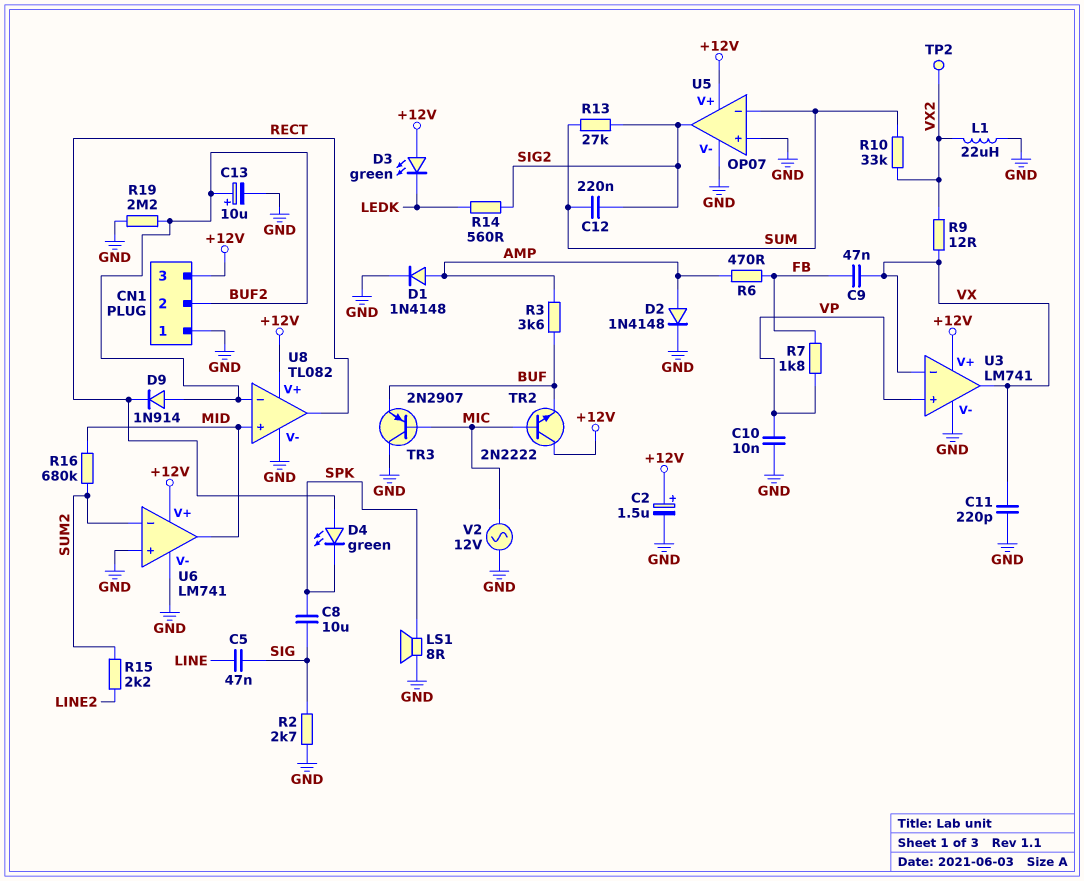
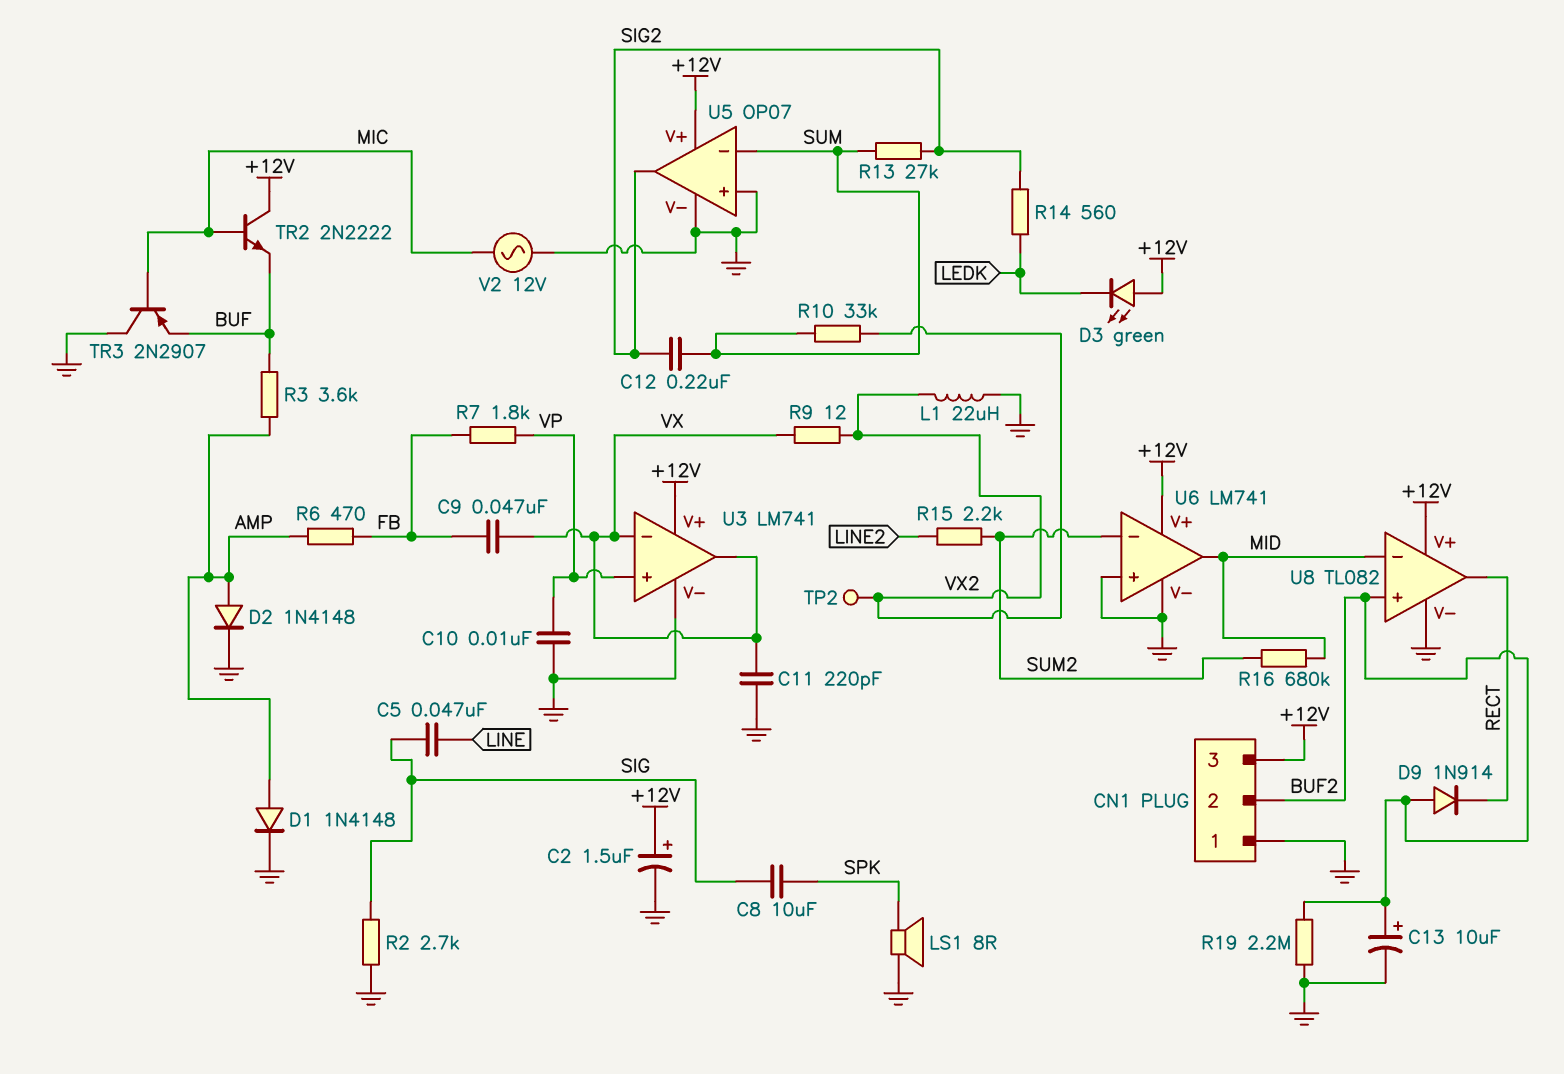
D4: LED green (A RECT, K SPK) -> none
U8 pin in+: MID -> BUF2
U8 pin in-: BUF2 -> MID

